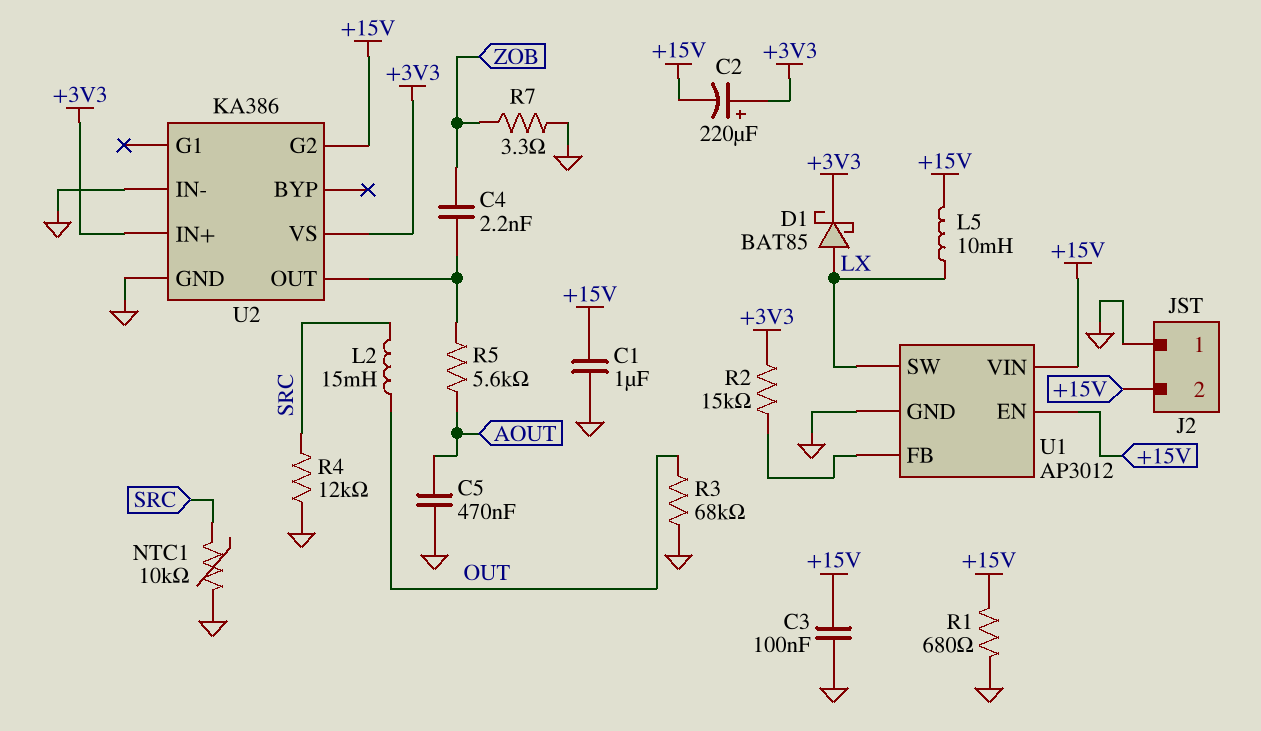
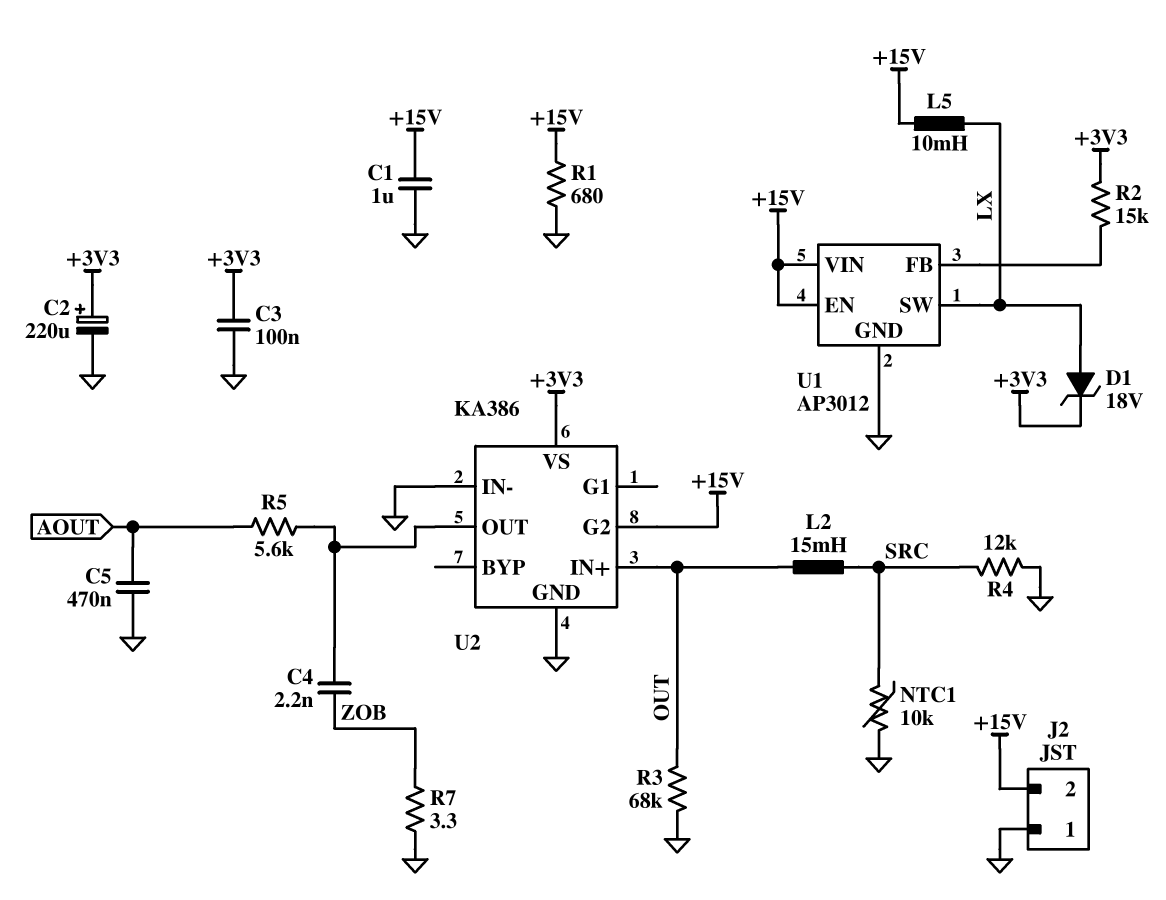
C2: 220uF (plus +3V3, minus +15V) -> 220uF (plus +3V3, minus GND)
C3: 100nF (+15V, GND) -> 100nF (+3V3, GND)
D1: schottky BAT85 (A LX, K +3V3) -> zener 18V (A LX, K +3V3)
U2 pin IN+: +3V3 -> OUT

